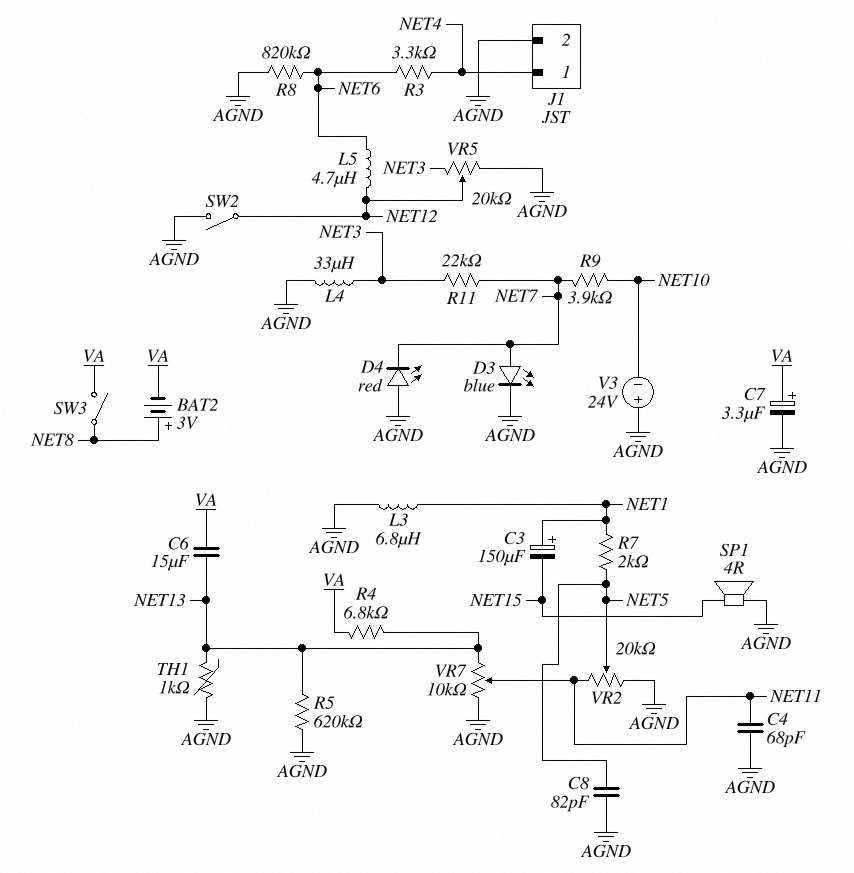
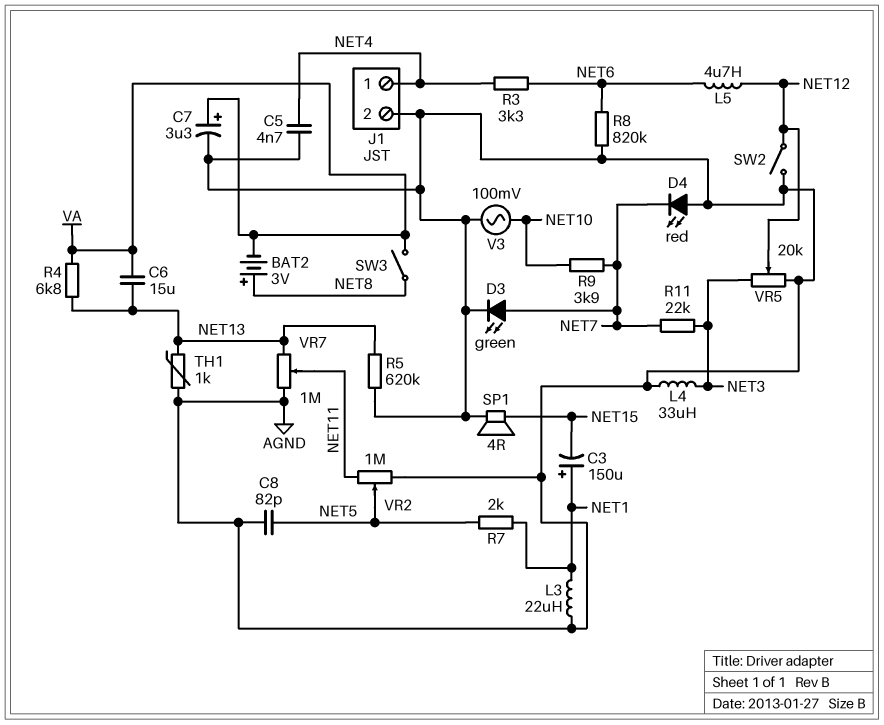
C4: 68pF (AGND, NET11) -> none
C5: none -> 4.7nF (AGND, NET4)
D3: LED blue (A NET7, K AGND) -> LED green (A NET7, K AGND)
L3: 6.8uH (AGND, NET1) -> 22uH (AGND, NET1)
V3: 24V (plus AGND, minus NET10) -> AC 100mV (AGND, NET10)
VR2: 20k (AGND, NET11, wiper NET5) -> 1M (AGND, NET11, wiper NET5)
VR7: 10k (AGND, NET13, wiper NET11) -> 1M (AGND, NET13, wiper NET11)

